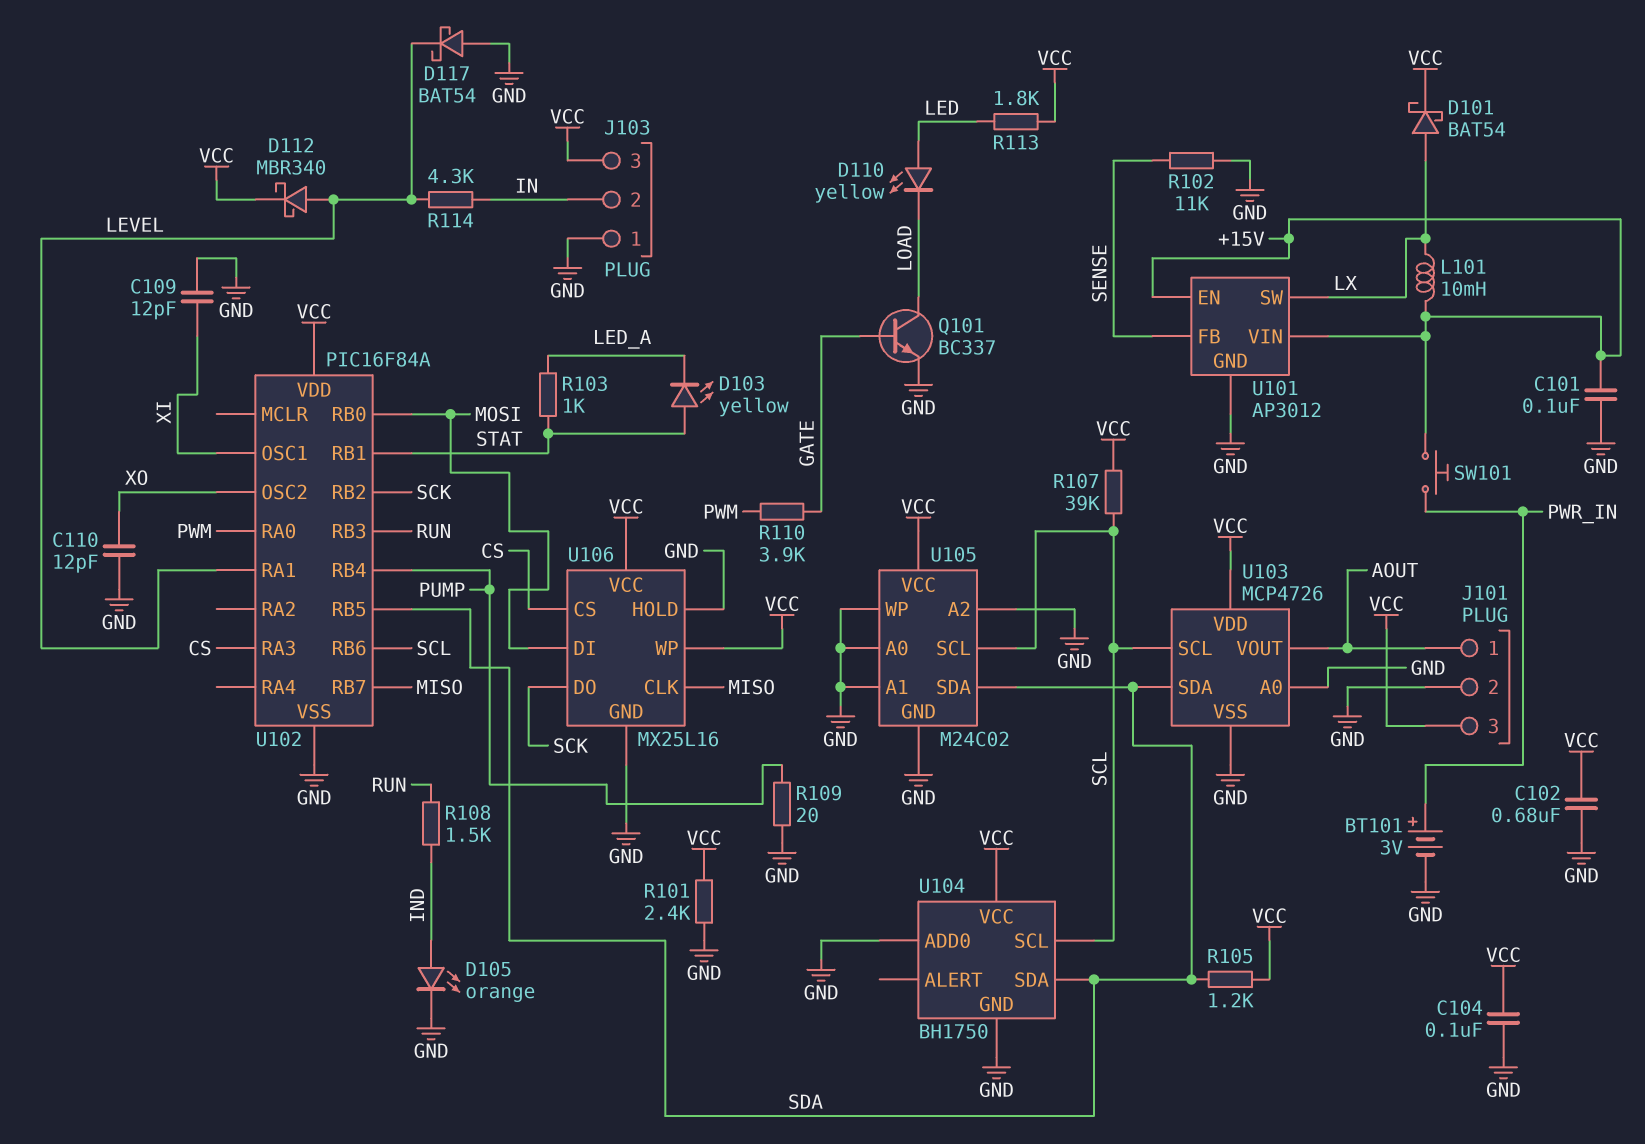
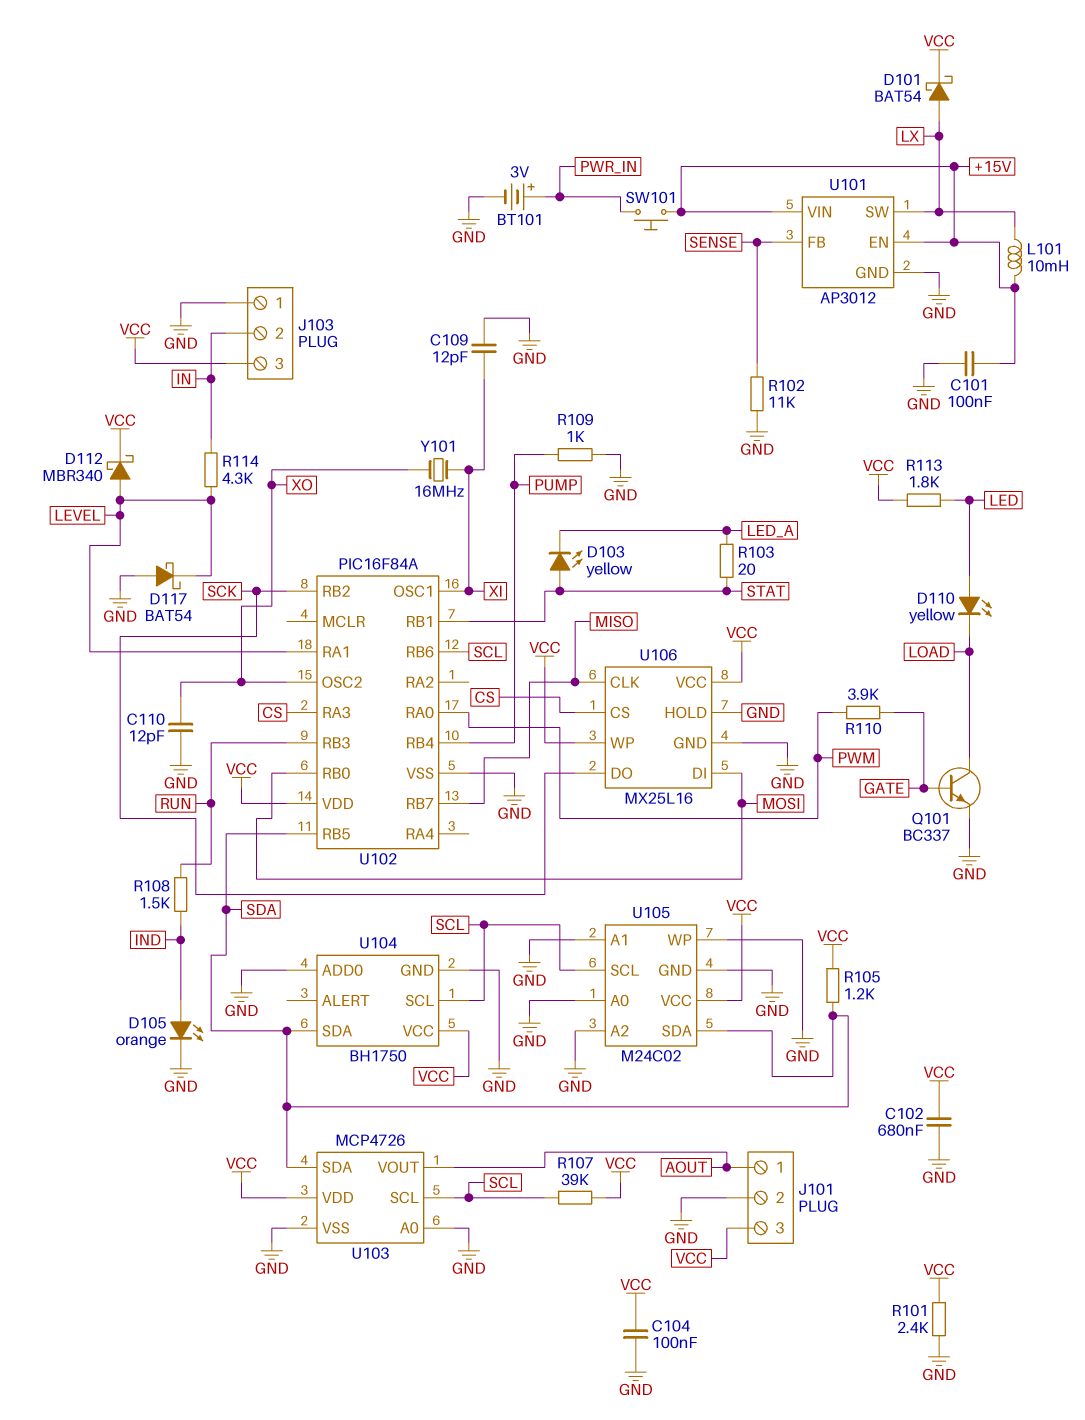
R103: 1k (LED_A, STAT) -> 20 (LED_A, STAT)
R109: 20 (GND, PUMP) -> 1k (GND, PUMP)
Y101: none -> 16MHz (XI, XO)

